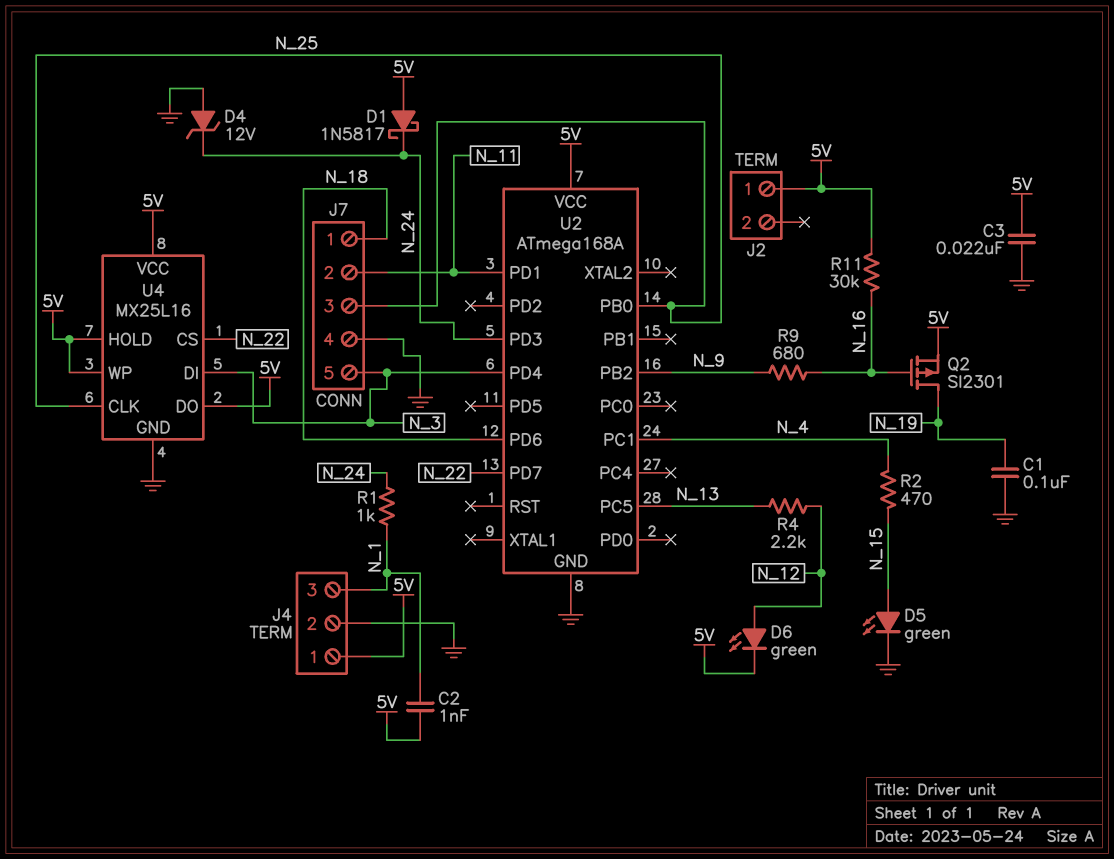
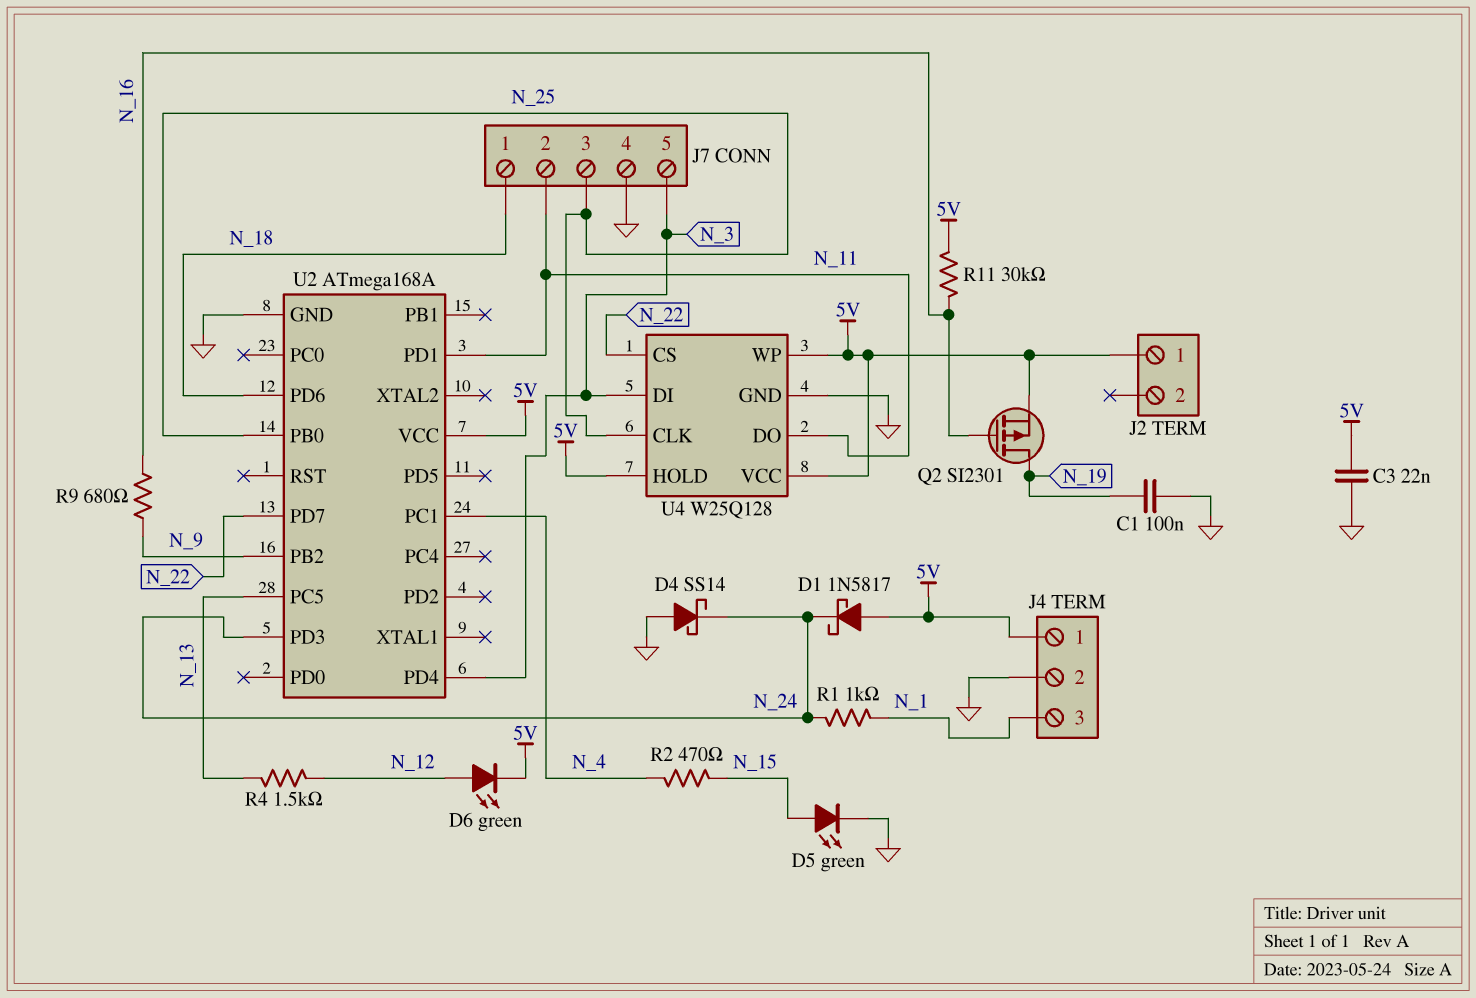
C2: 1nF (5V, N_1) -> none
D4: zener 12V (A GND, K N_24) -> schottky SS14 (A GND, K N_24)
R4: 2.2k (N_12, N_13) -> 1.5k (N_12, N_13)
U4: MX25L16 -> W25Q128
U4 pin DO: 5V -> N_11

